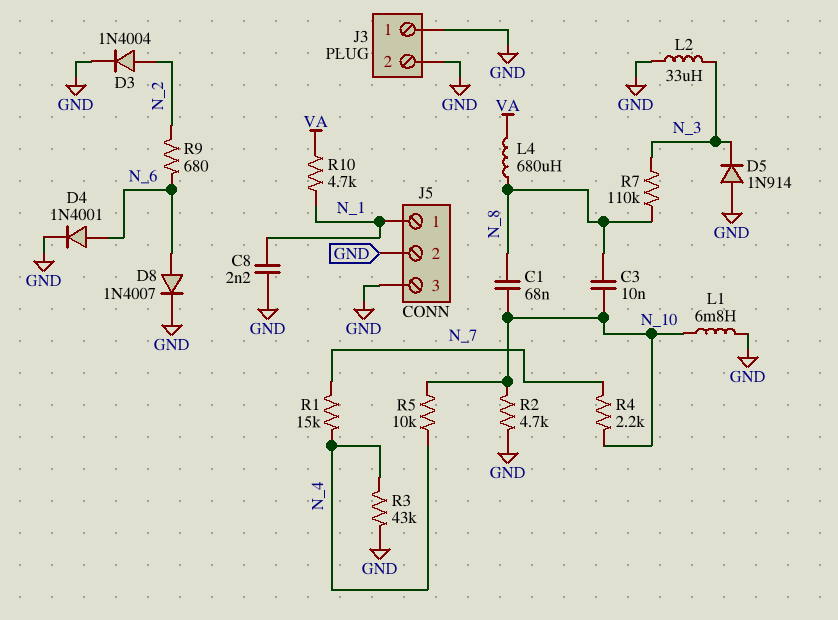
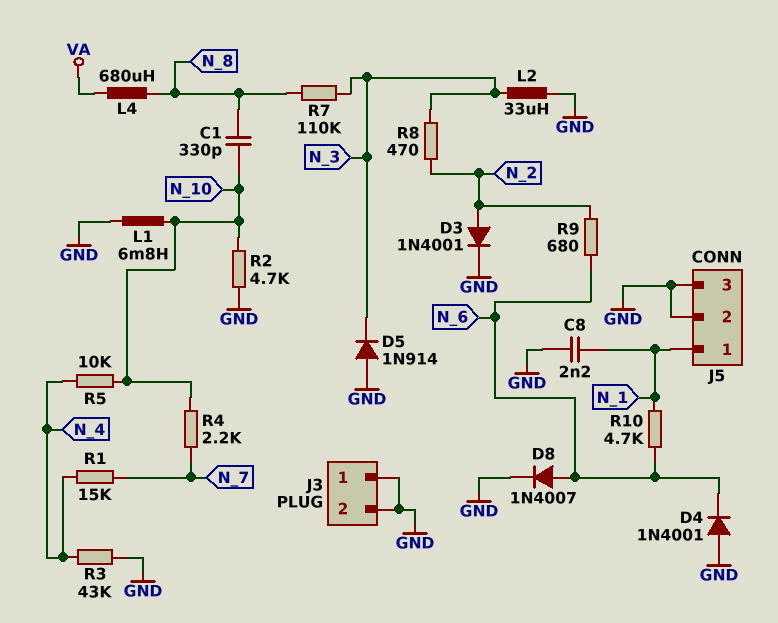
C1: 68nF (N_8, N_10) -> 330pF (N_8, N_10)
C3: 10nF (N_8, N_10) -> none
D3: diode 1N4004 (A N_2, K GND) -> diode 1N4001 (A N_2, K GND)
D4: diode 1N4001 (A N_6, K GND) -> diode 1N4001 (A GND, K N_6)
R8: none -> 470 (N_2, N_3)
R10: 4.7k (N_1, VA) -> 4.7k (N_1, N_6)

